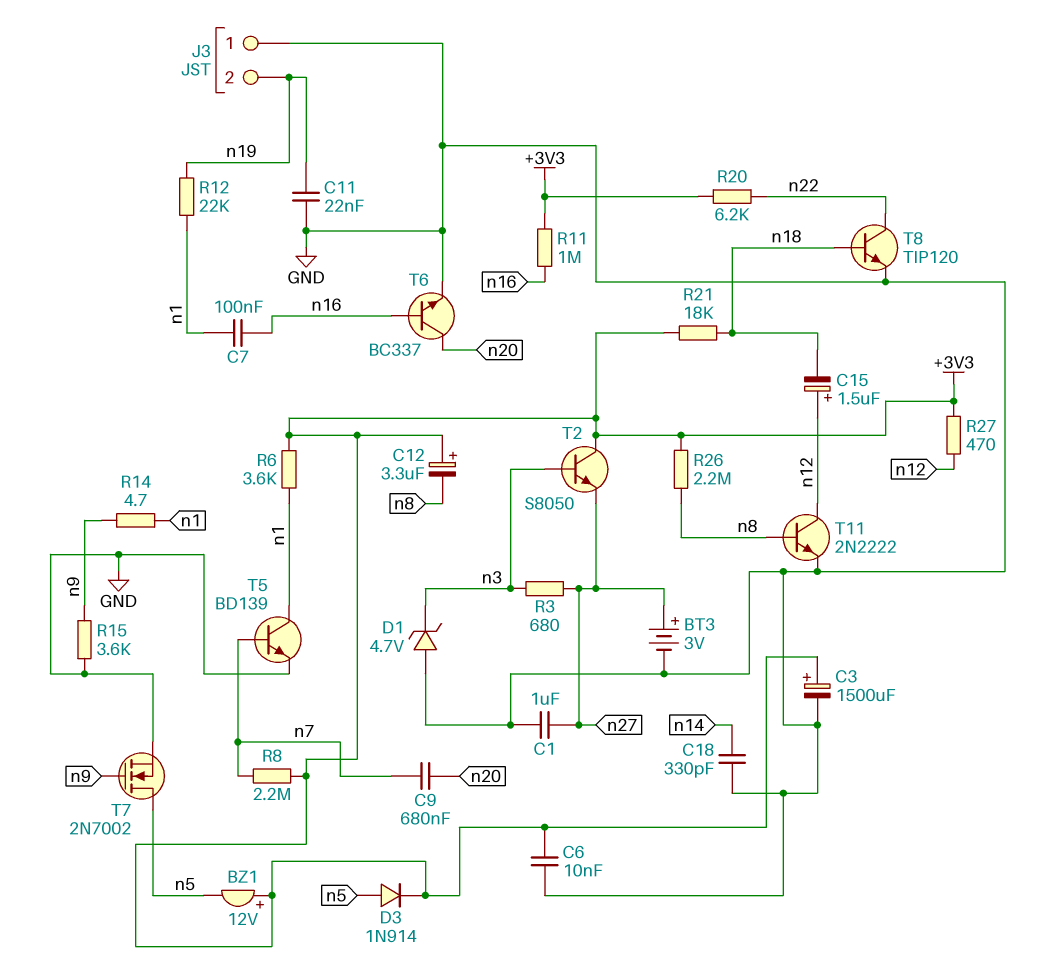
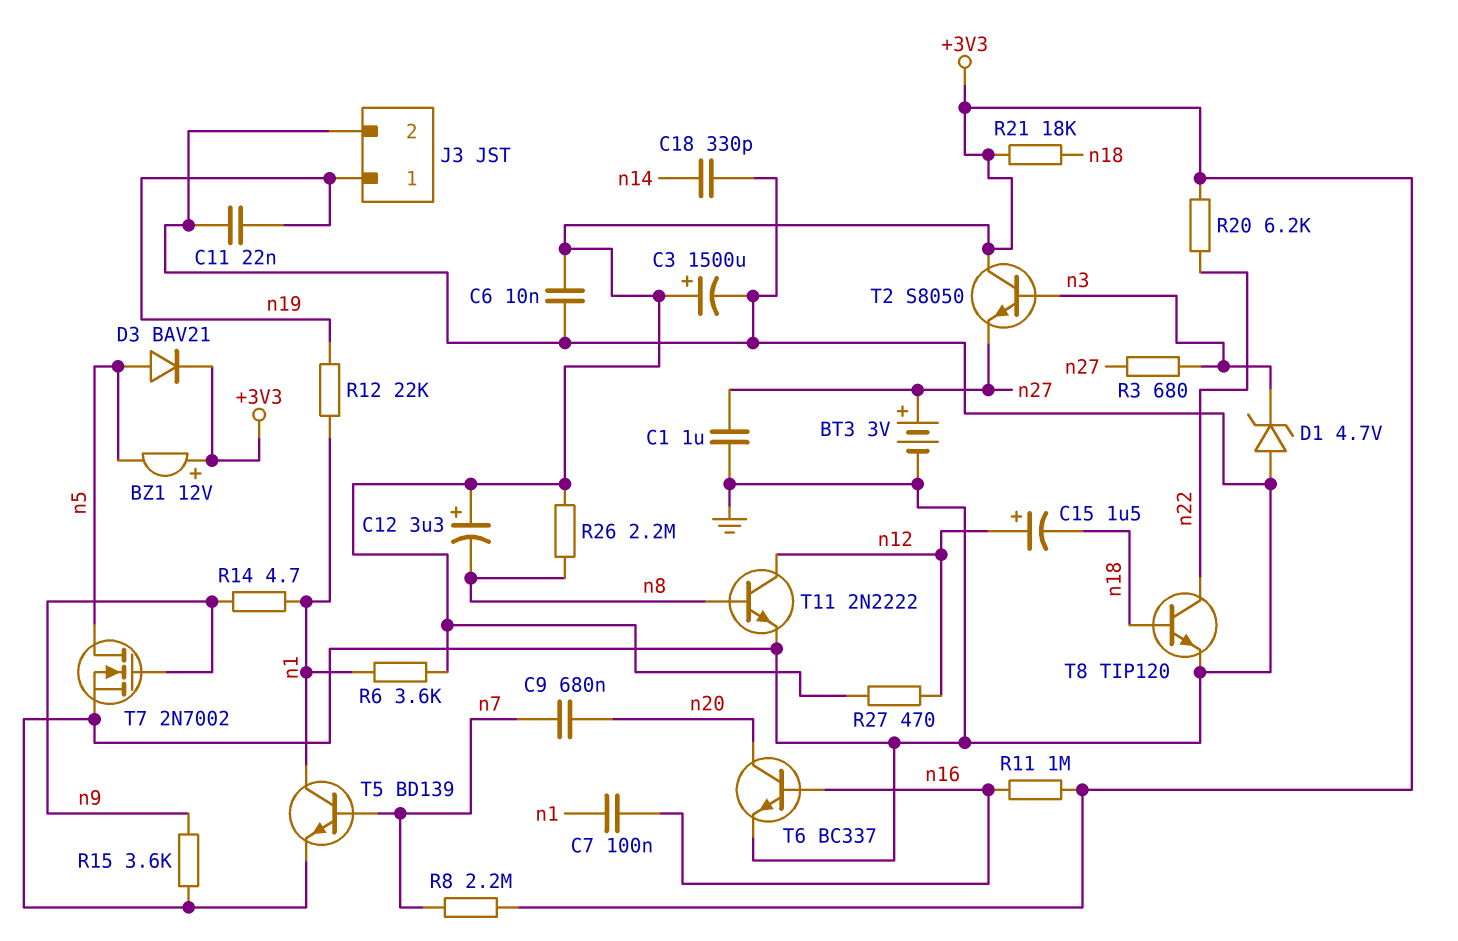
D3: diode 1N914 (A n5, K +3V3) -> diode BAV21 (A n5, K +3V3)
J3 pin 1: GND -> n19
J3 pin 2: n19 -> GND

